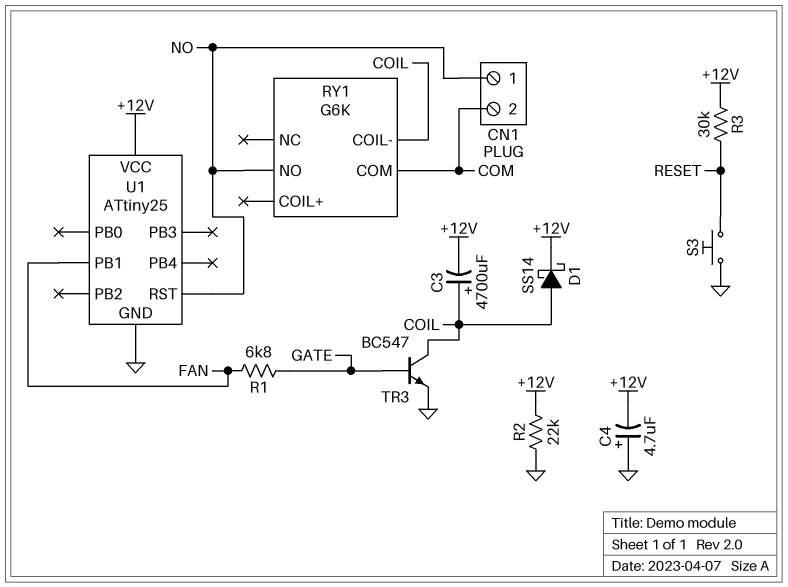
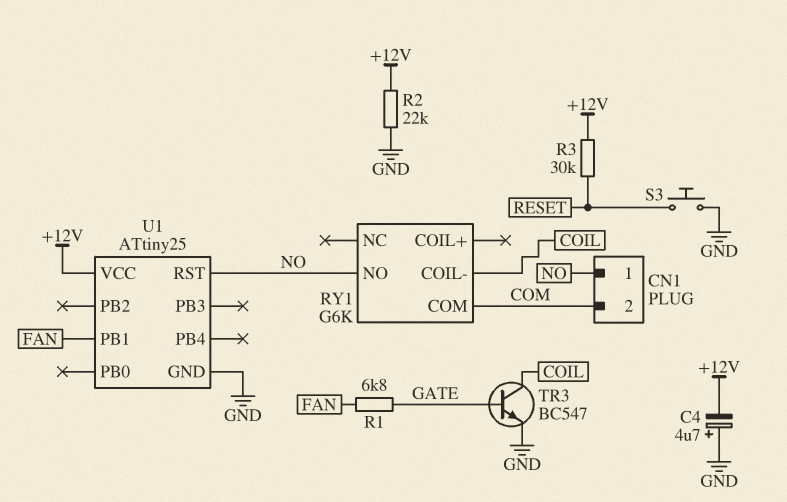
C3: 4700uF (plus COIL, minus +12V) -> none
D1: schottky SS14 (A COIL, K +12V) -> none

